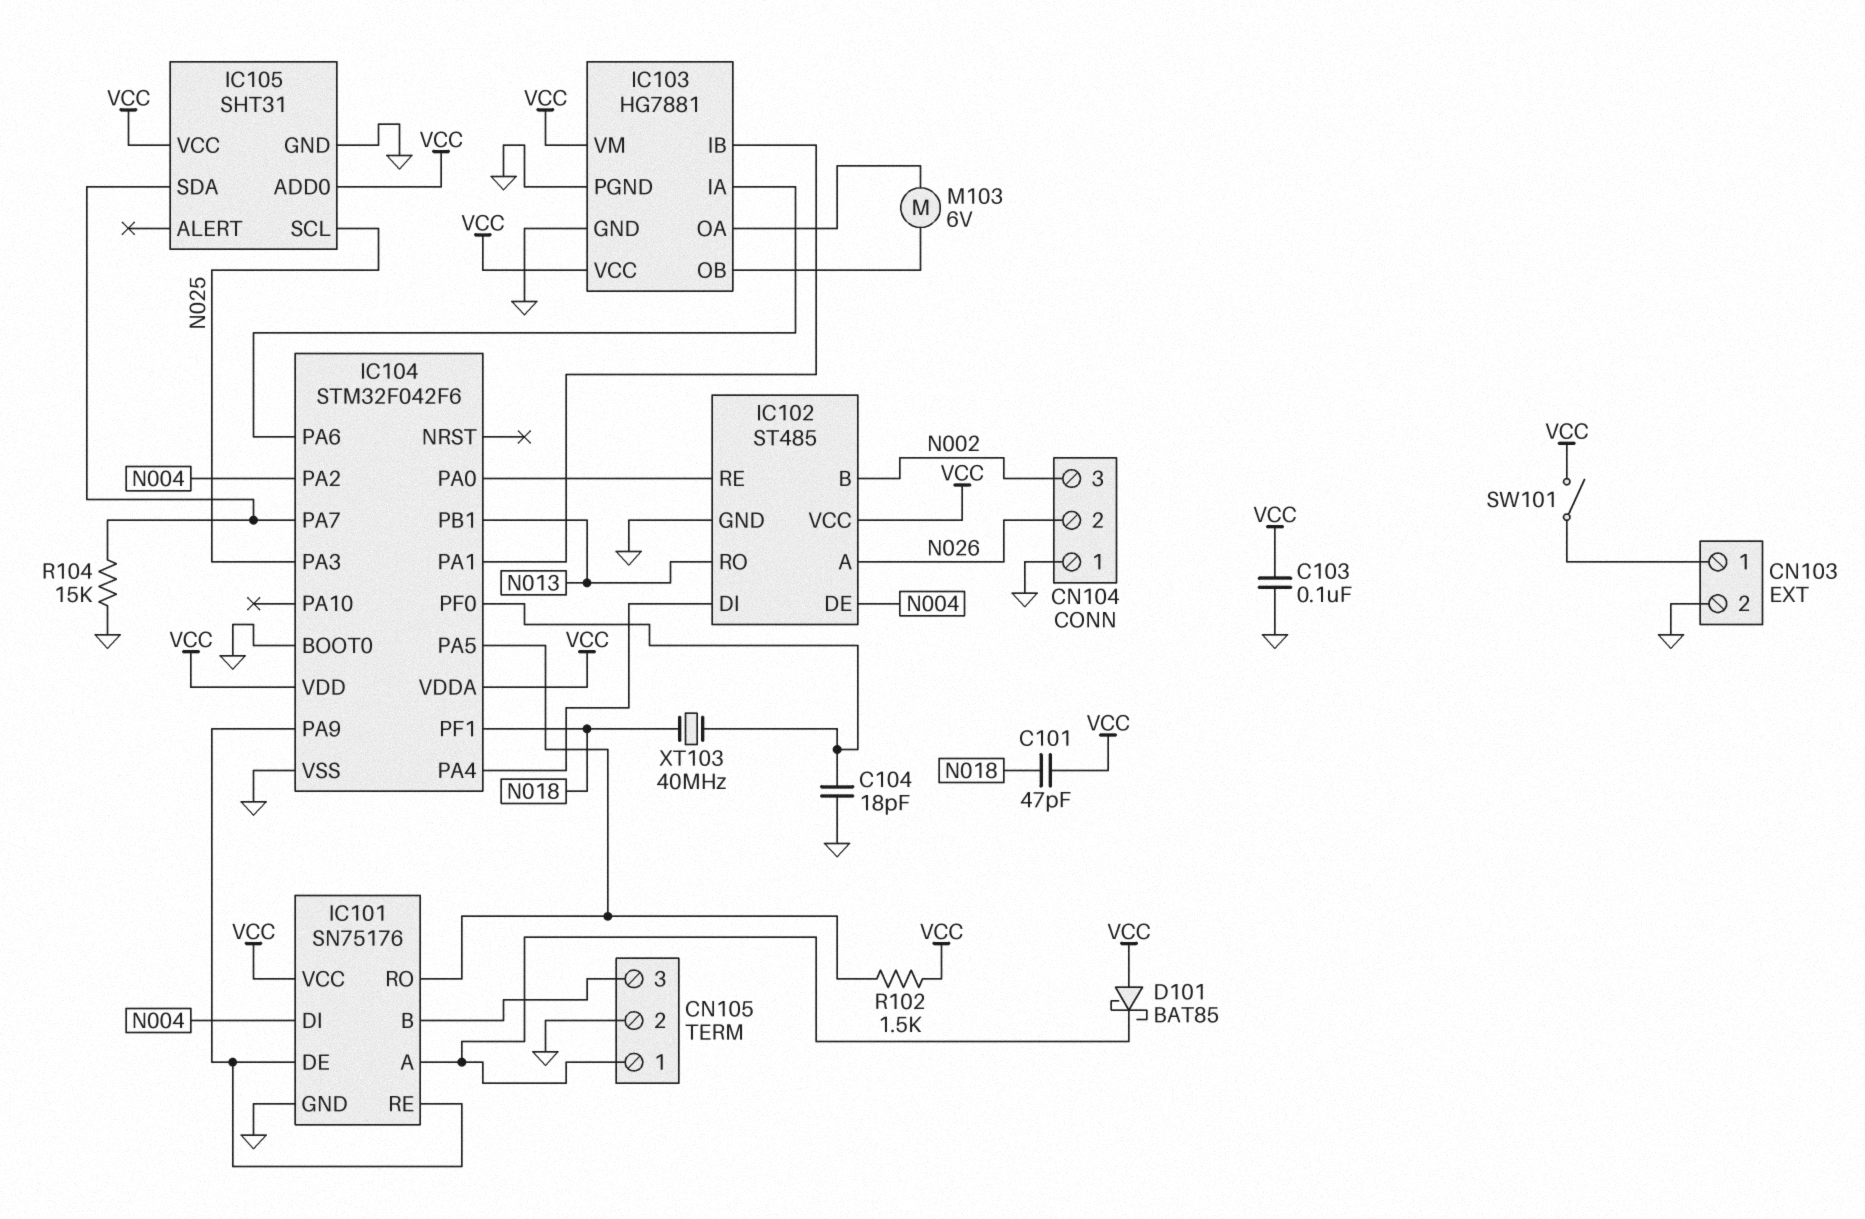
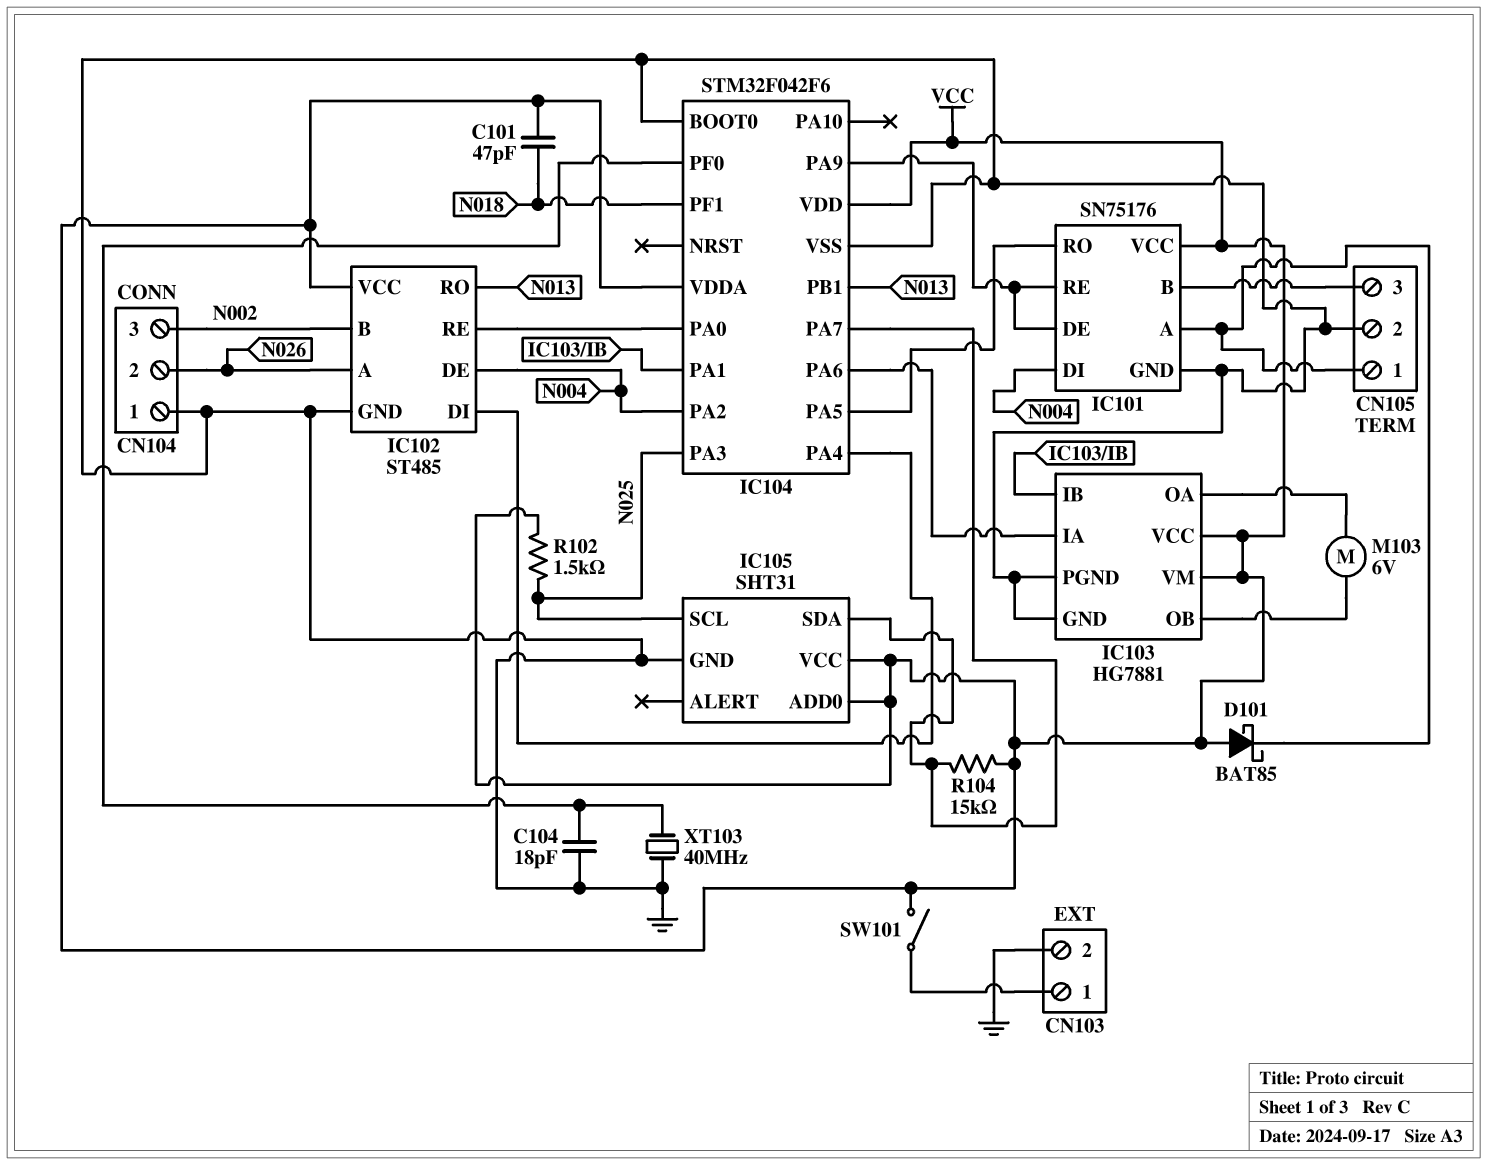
C103: 100nF (GND, VCC) -> none
R102: 1.5k (IC101/RO, VCC) -> 1.5k (N025, VCC)
R104: 15k (GND, IC104/PA7) -> 15k (IC104/PA7, VCC)
XT103: 40MHz (IC104/PF0, N018) -> 40MHz (GND, IC104/PF0)

